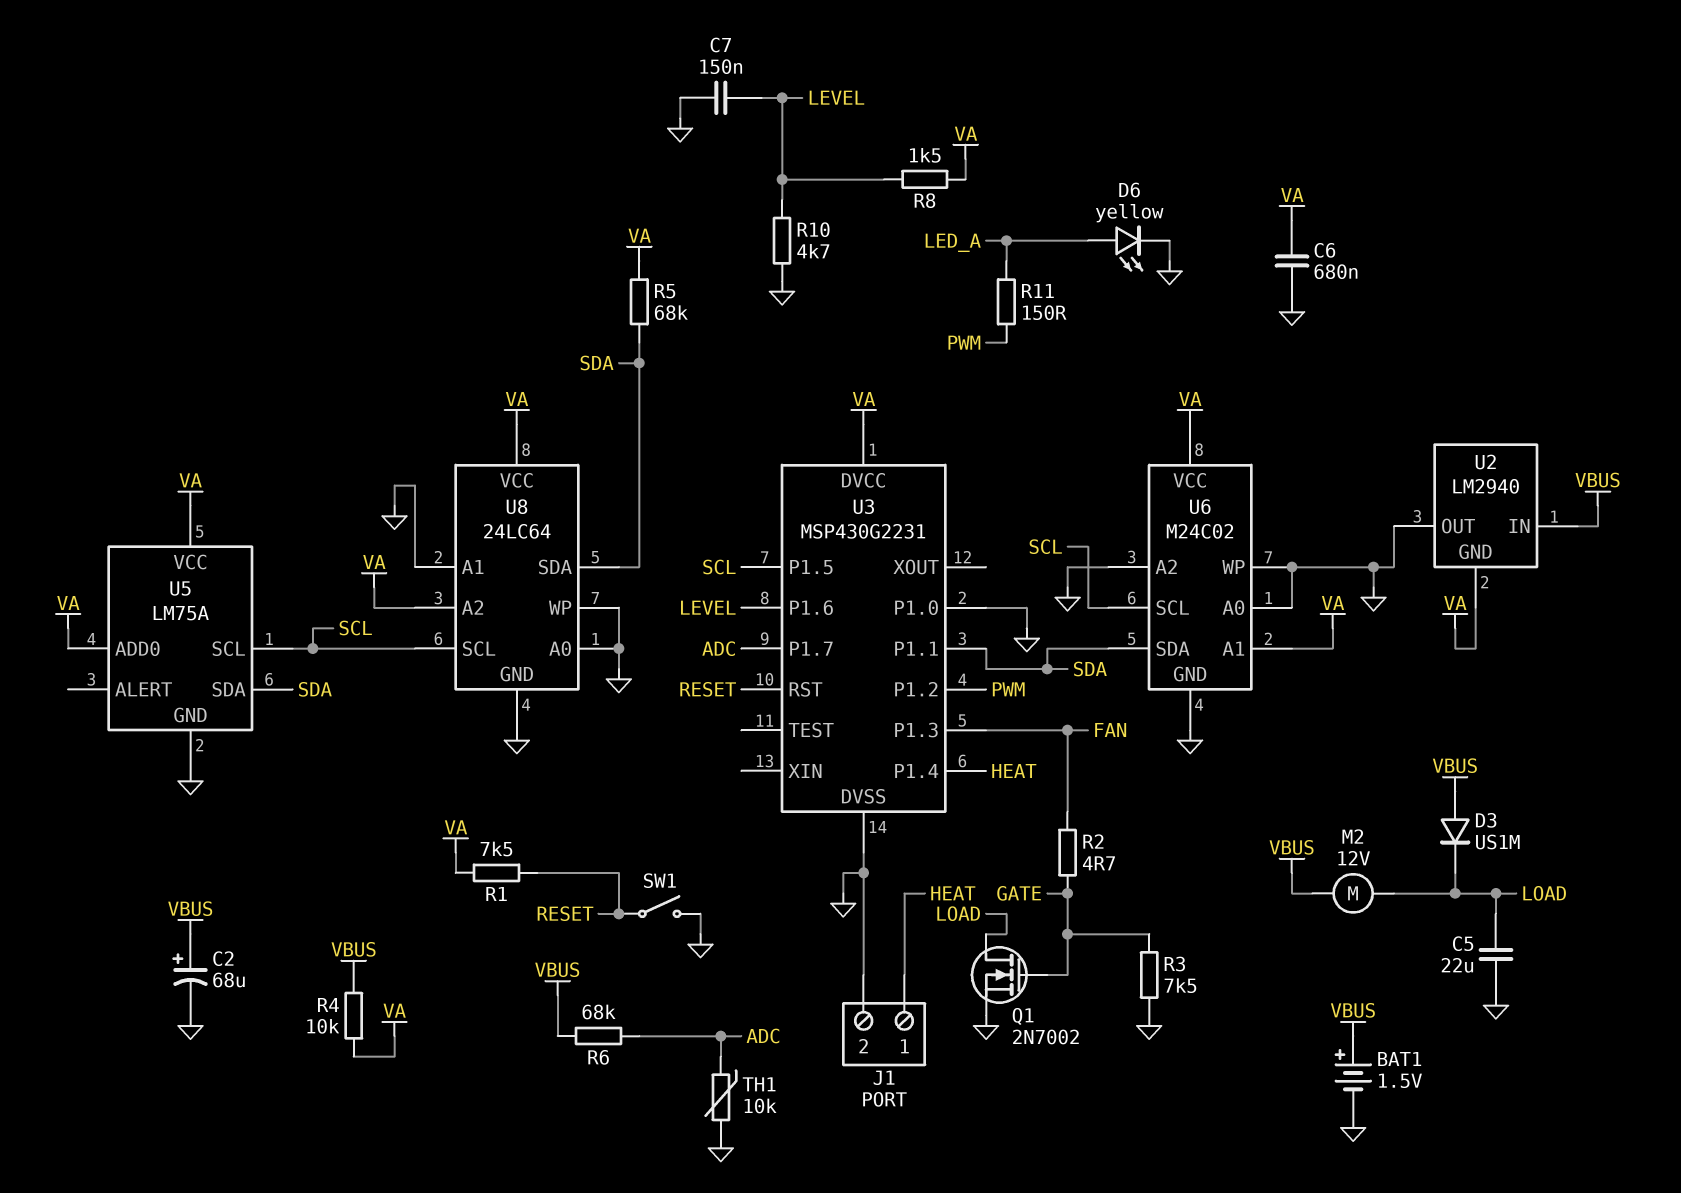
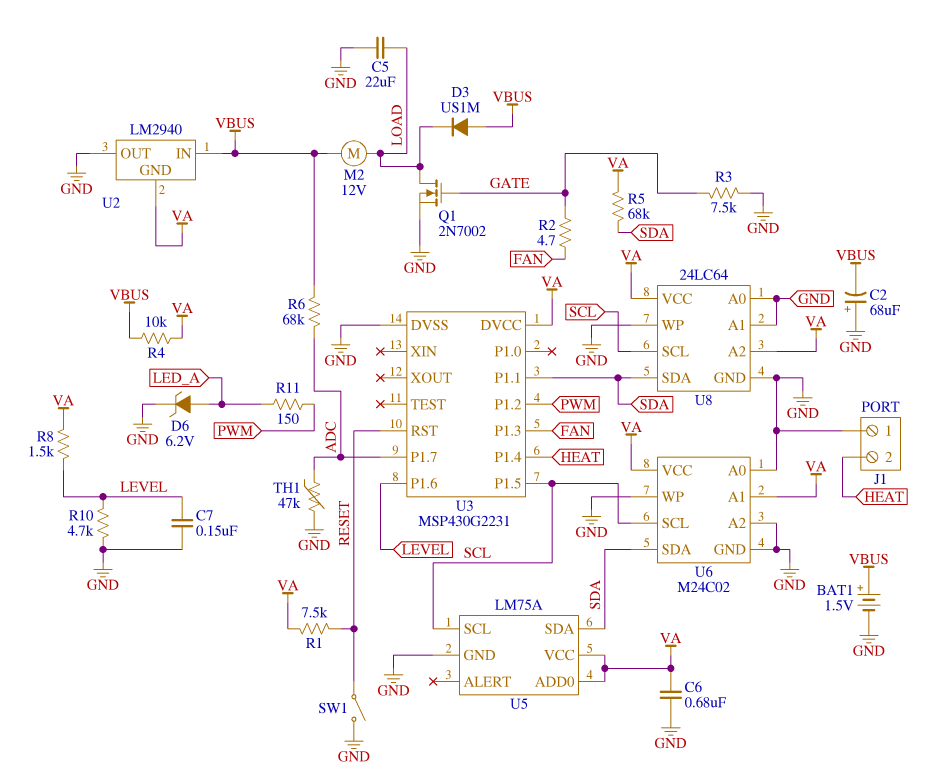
C2: 68uF (plus VBUS, minus GND) -> 68uF (plus GND, minus VBUS)
D6: LED yellow (A LED_A, K GND) -> zener 6.2V (A LED_A, K GND)
J1 pin 1: HEAT -> GND
J1 pin 2: GND -> HEAT
TH1: 10k (ADC, GND) -> 47k (ADC, GND)
U3 pin P1.0: GND -> none

